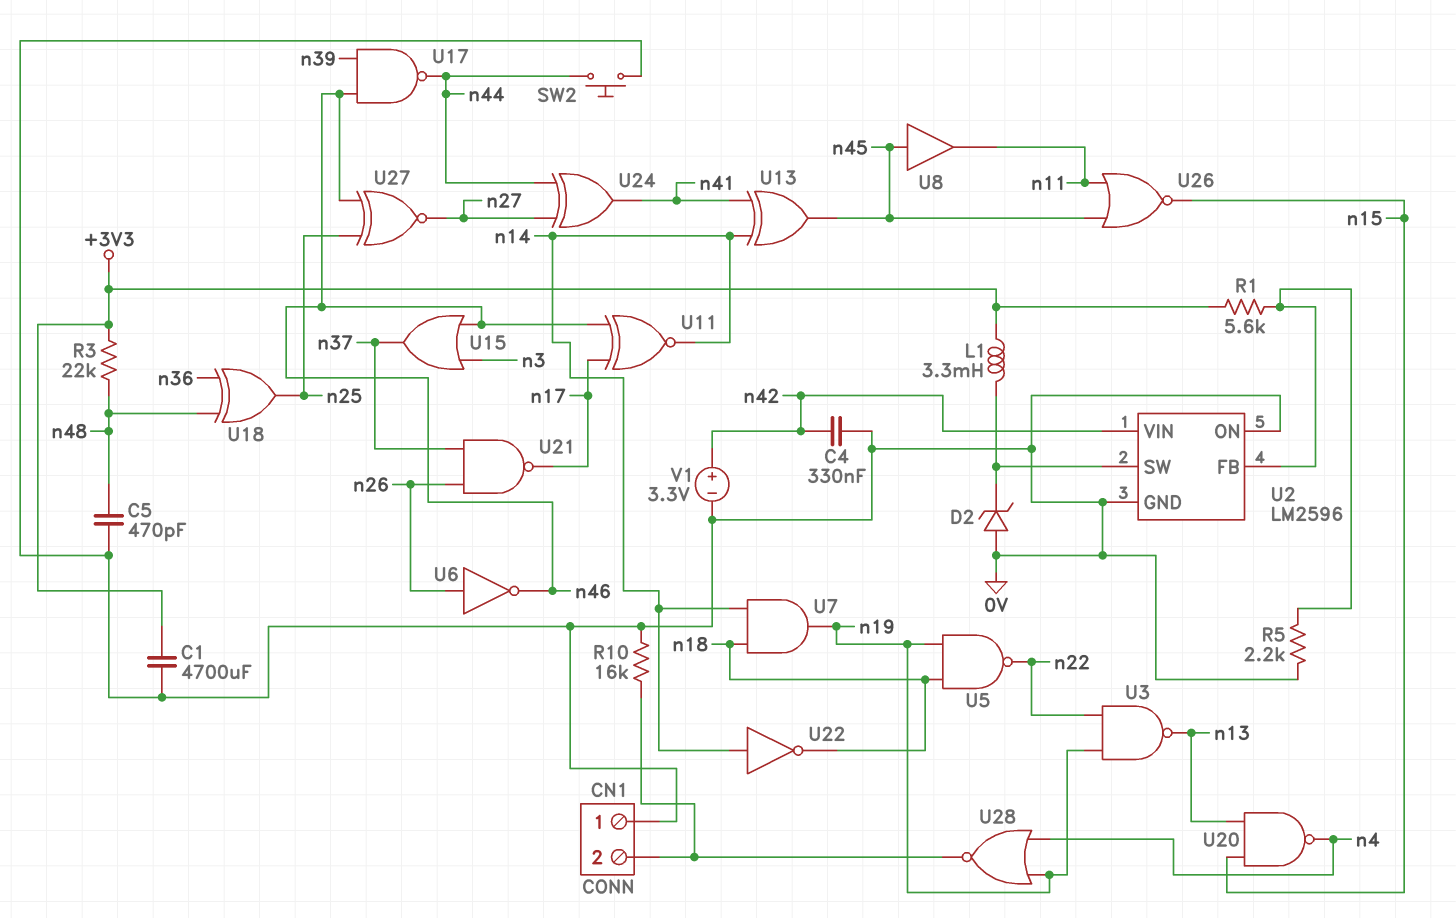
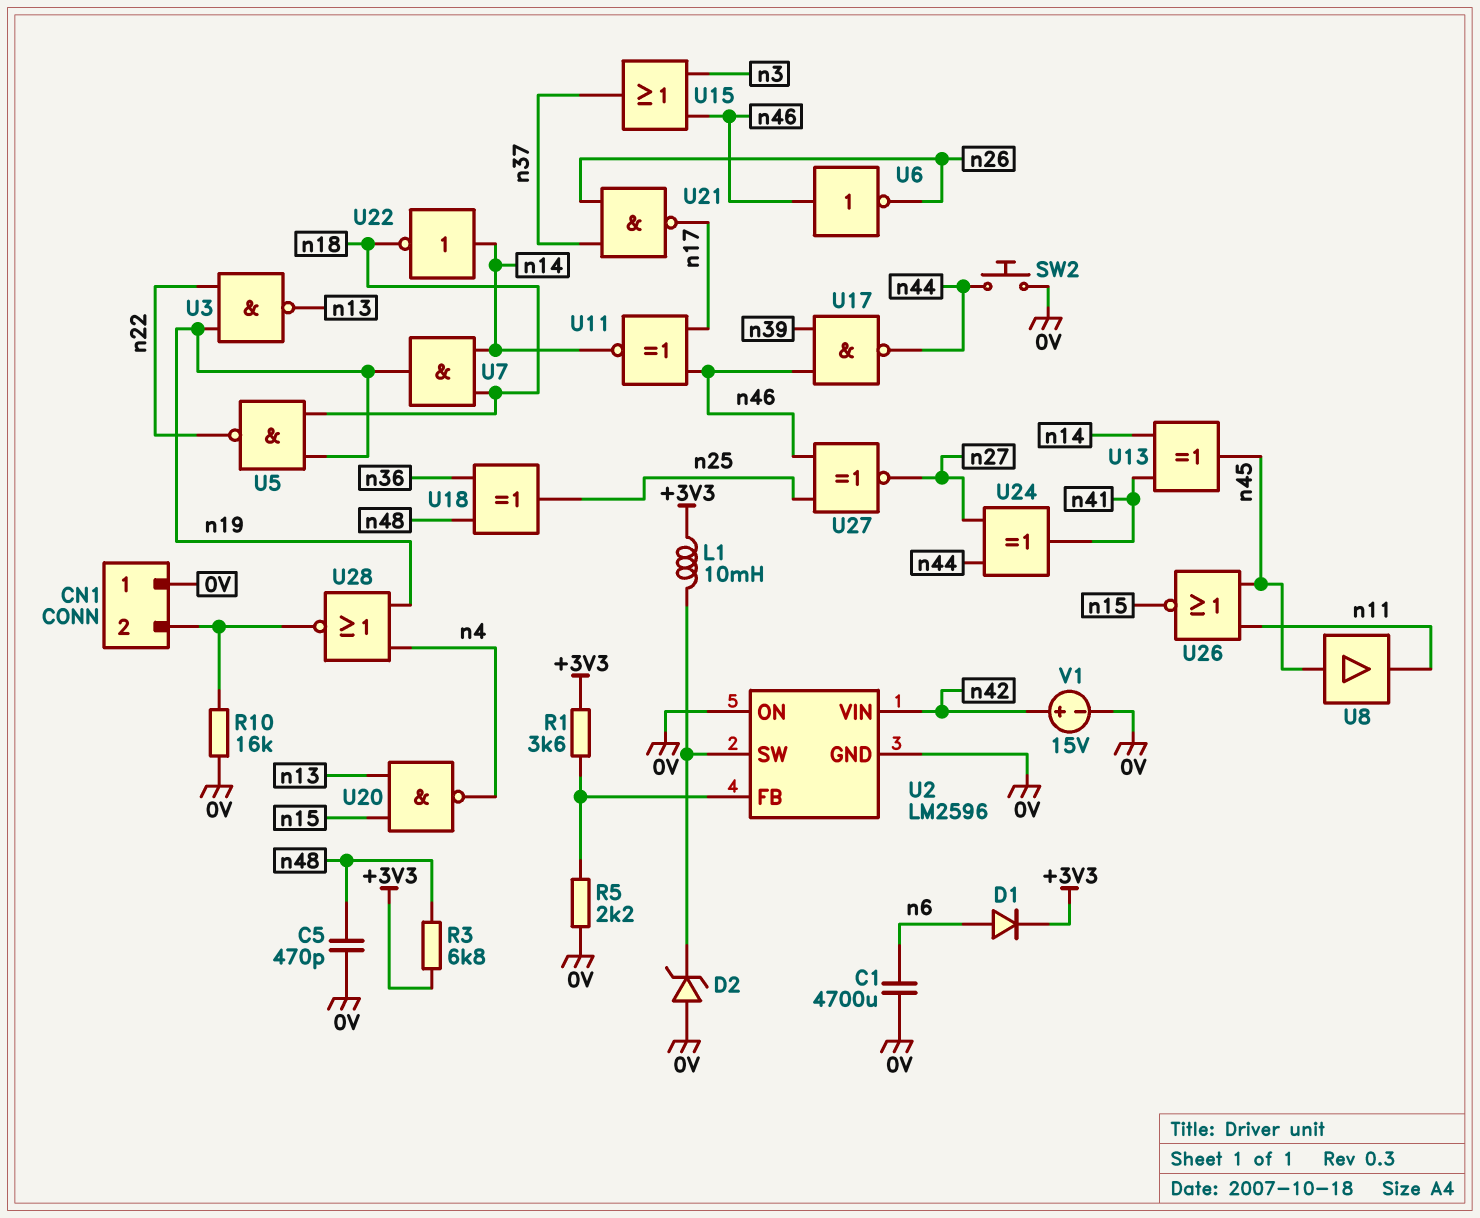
C1: 4700uF (+3V3, 0V) -> 4700uF (0V, n6)
C4: 330nF (0V, n42) -> none
D1: none -> diode (A n6, K +3V3)
L1: 3.3mH (+3V3, U2/SW) -> 10mH (+3V3, U2/SW)
R1: 5.6k (+3V3, U2/FB) -> 3.6k (+3V3, U2/FB)
R3: 22k (+3V3, n48) -> 6.8k (+3V3, n48)
U6: NOT (in n26, out n46) -> NOT (in n46, out n26)
V1: 3.3V (plus n42, minus 0V) -> 15V (plus n42, minus 0V)

